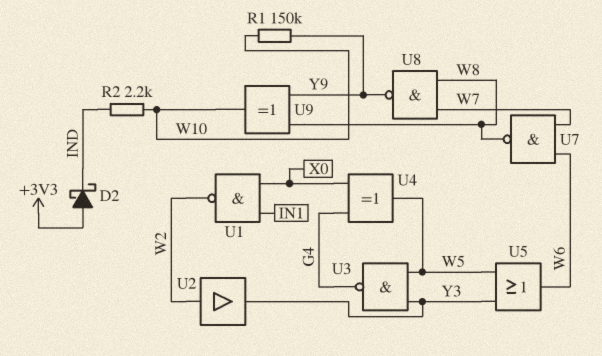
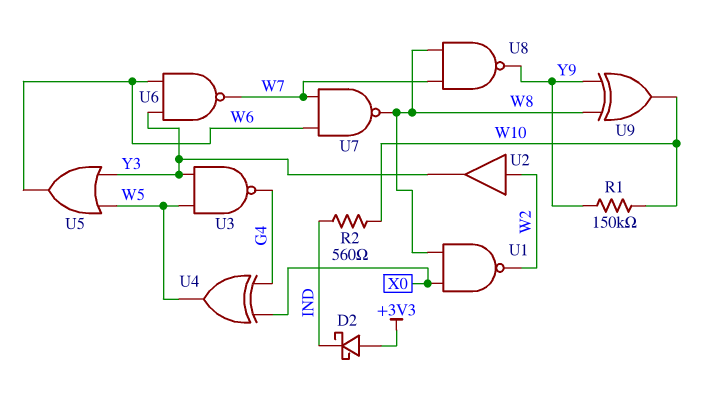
R2: 2.2k (IND, W10) -> 560 (IND, W10)
U1: NAND (in IN1, in X0, out W2) -> NAND (in W8, in X0, out W2)
U6: none -> NAND (in W6, in Y3, out W7)

